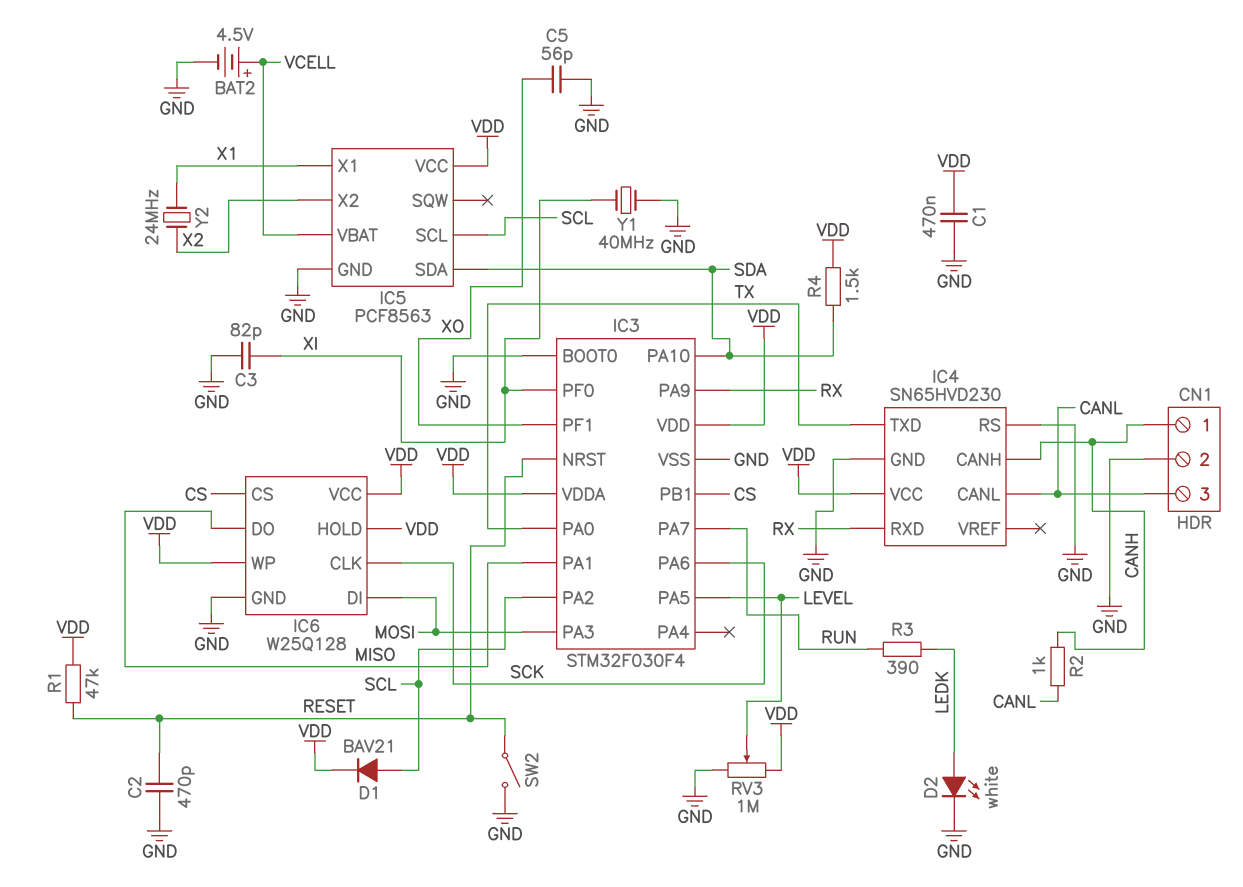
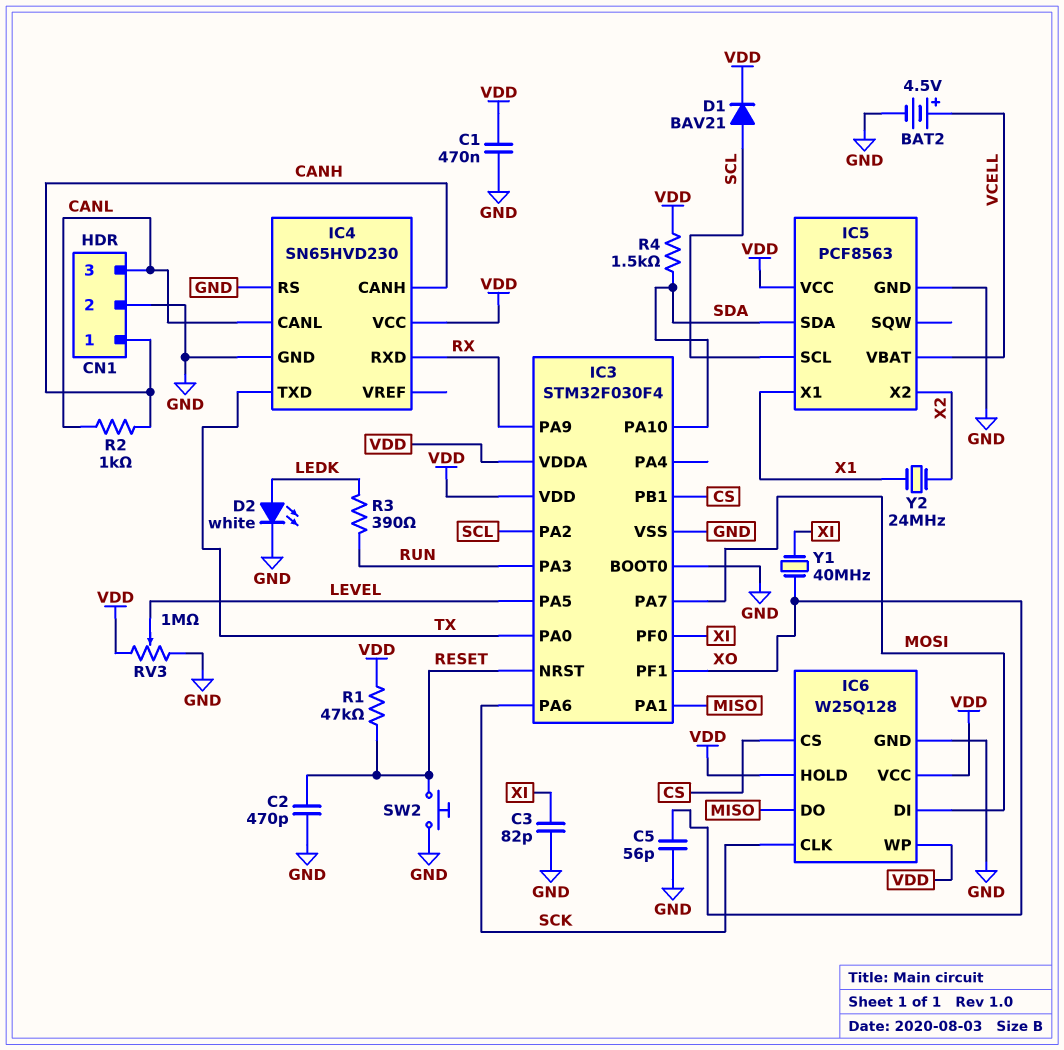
IC3 pin PA3: MOSI -> RUN
IC3 pin PA7: RUN -> MOSI
SW2: switch (GND, RESET) -> button (GND, RESET)
Y1: 40MHz (GND, XI) -> 40MHz (XI, XO)

